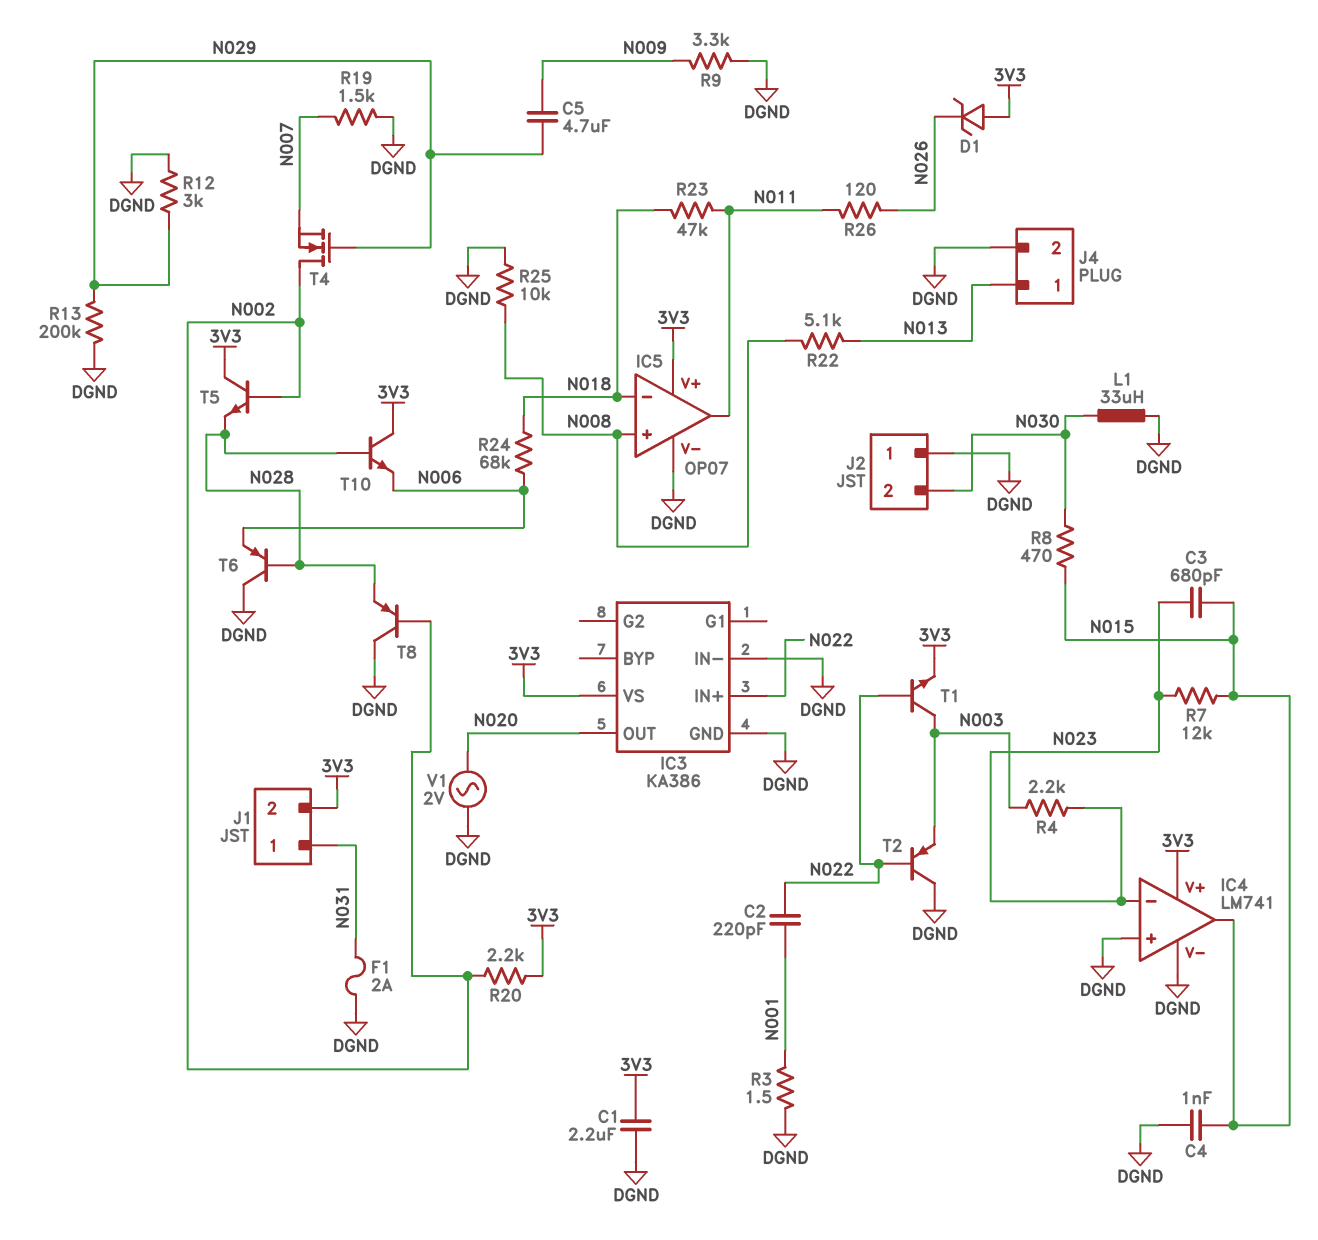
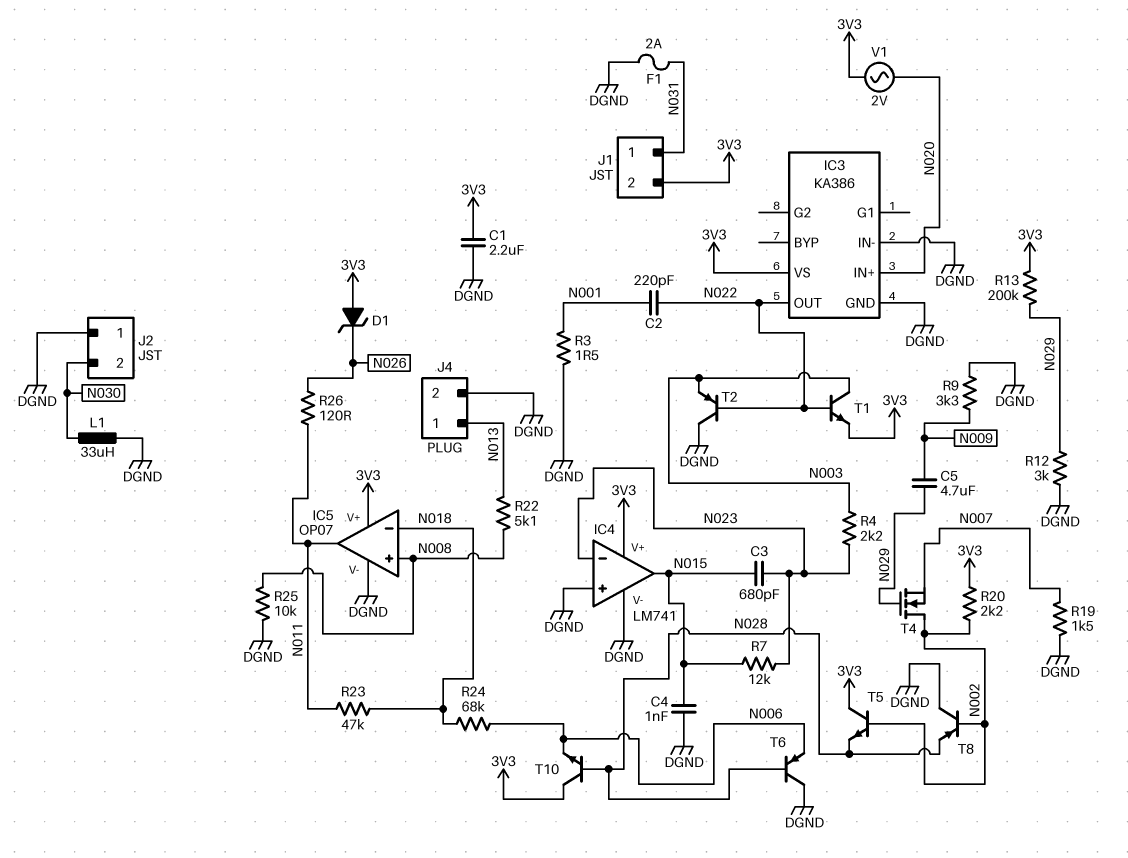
IC3 pin IN+: N022 -> N020
IC3 pin OUT: N020 -> N022
R8: 470 (N015, N030) -> none
R13: 200k (DGND, N029) -> 200k (3V3, N029)
V1: AC 2V (DGND, N020) -> AC 2V (3V3, N020)

